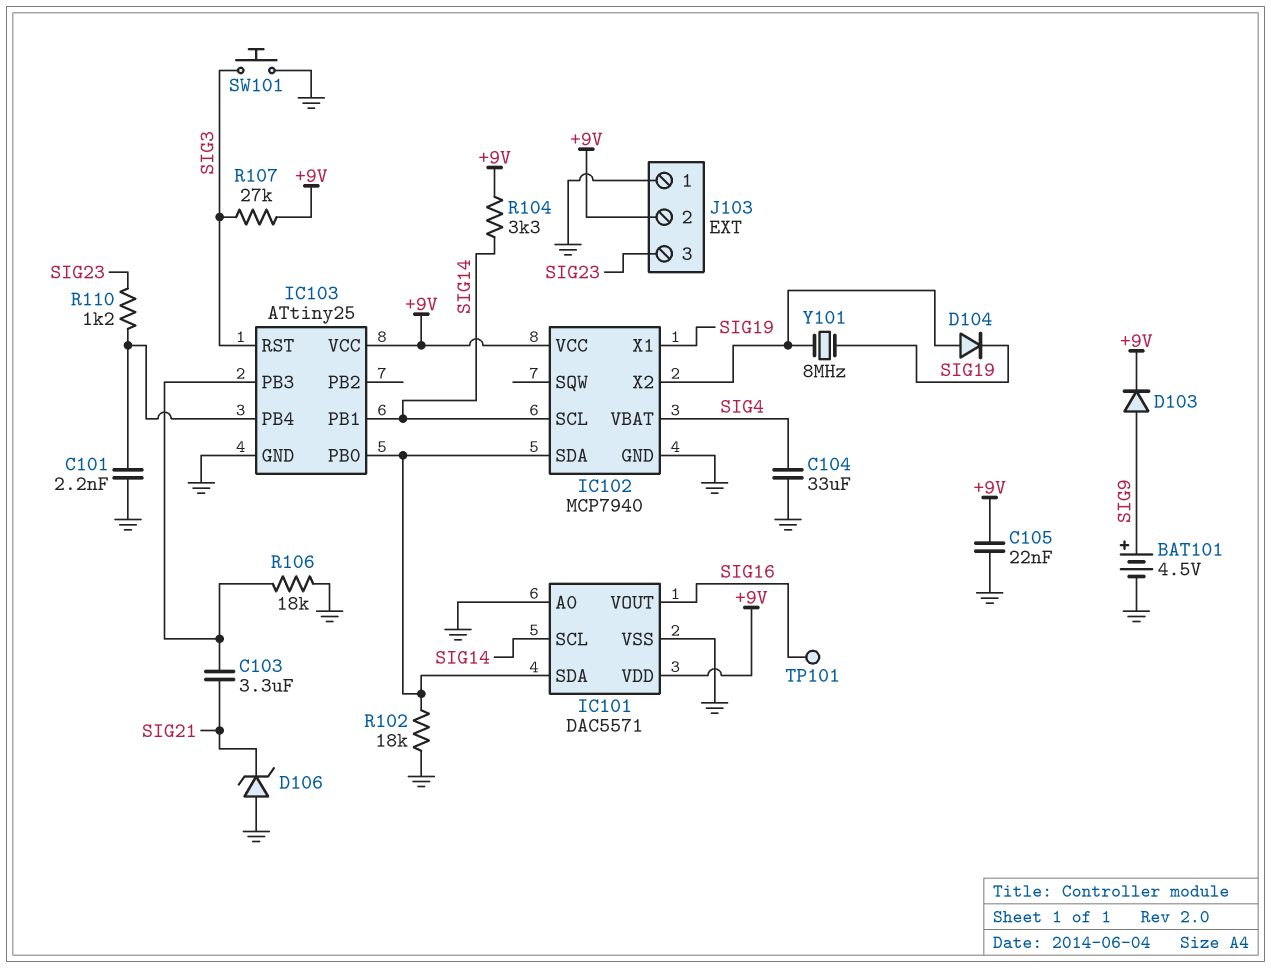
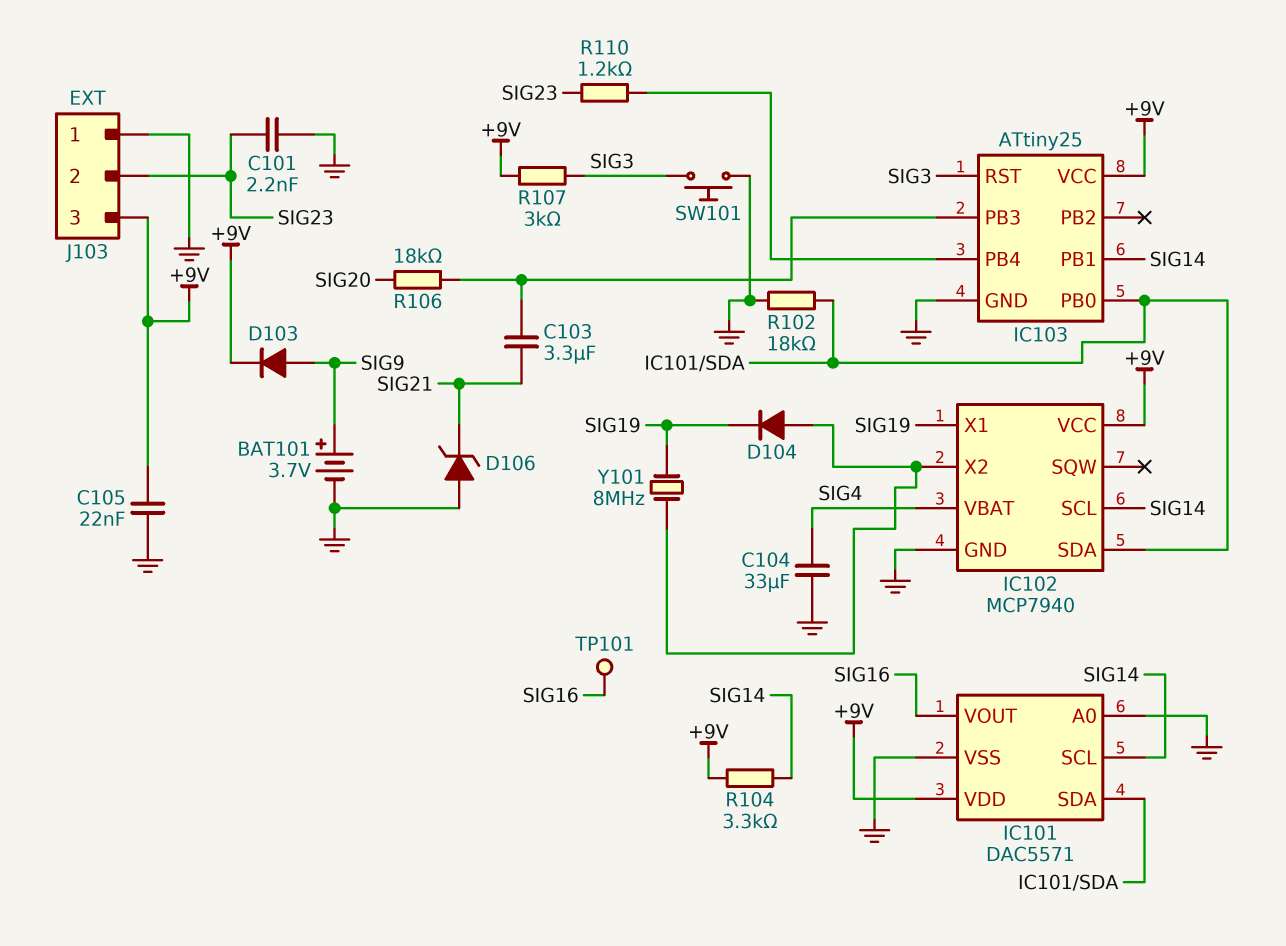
BAT101: 4.5V (plus SIG9, minus GND) -> 3.7V (plus SIG9, minus GND)
C101: 2.2nF (GND, IC103/PB4) -> 2.2nF (GND, SIG23)
J103 pin 2: +9V -> SIG23
J103 pin 3: SIG23 -> +9V
R106: 18k (GND, IC103/PB3) -> 18k (IC103/PB3, SIG20)
R107: 27k (+9V, SIG3) -> 3k (+9V, SIG3)

